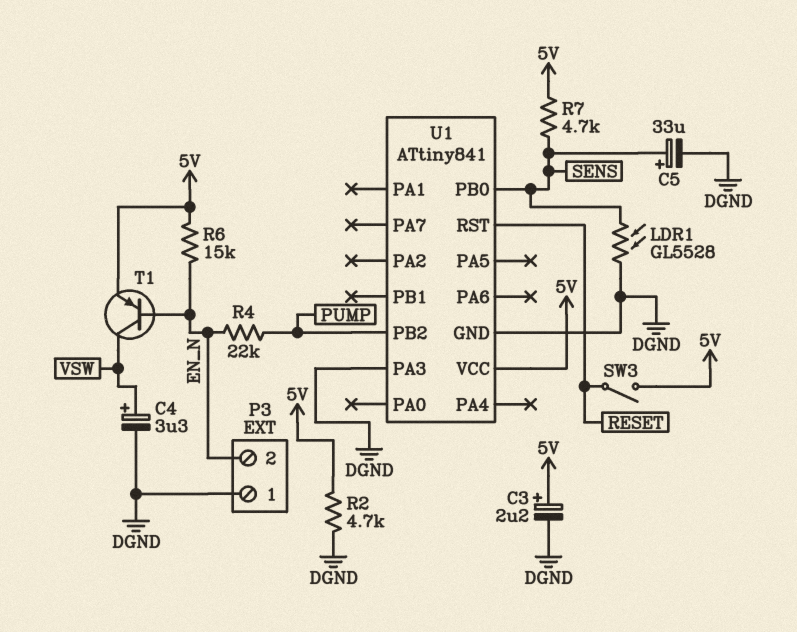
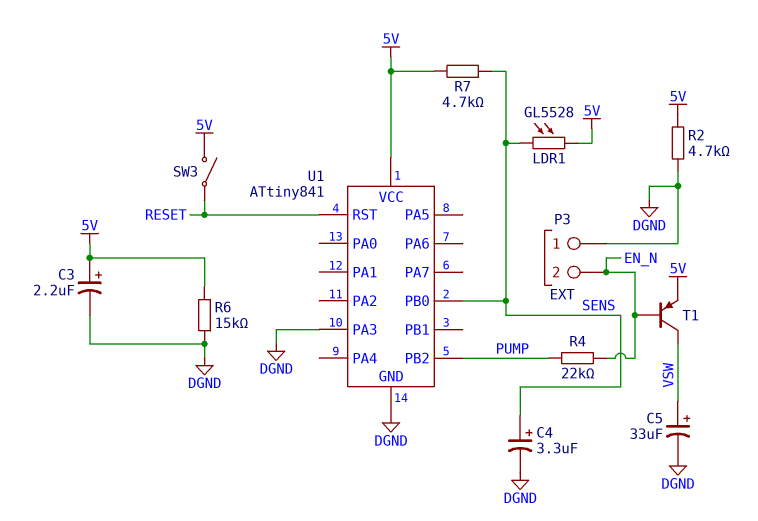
C4: 3.3uF (plus VSW, minus DGND) -> 3.3uF (plus SENS, minus DGND)
C5: 33uF (plus SENS, minus DGND) -> 33uF (plus VSW, minus DGND)
LDR1: GL5528 (DGND, SENS) -> GL5528 (5V, SENS)
R6: 15k (5V, EN_N) -> 15k (5V, DGND)

